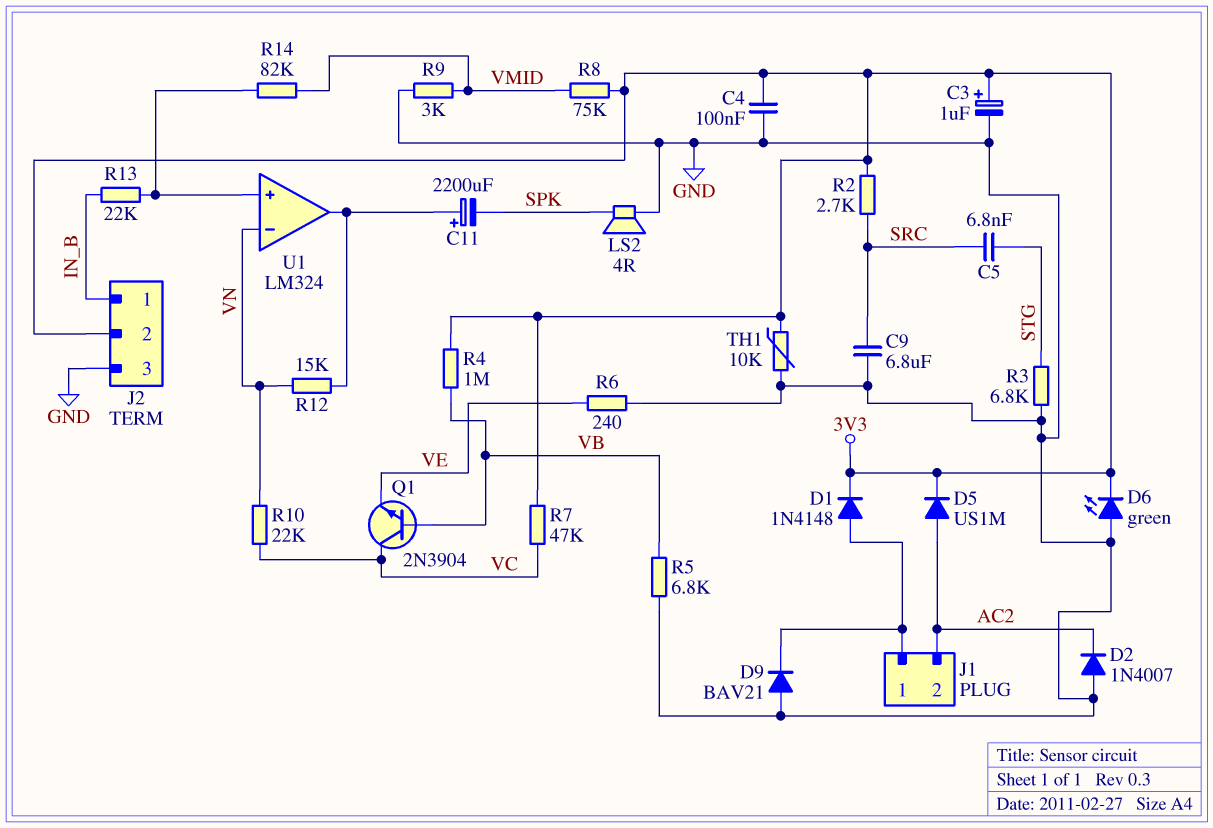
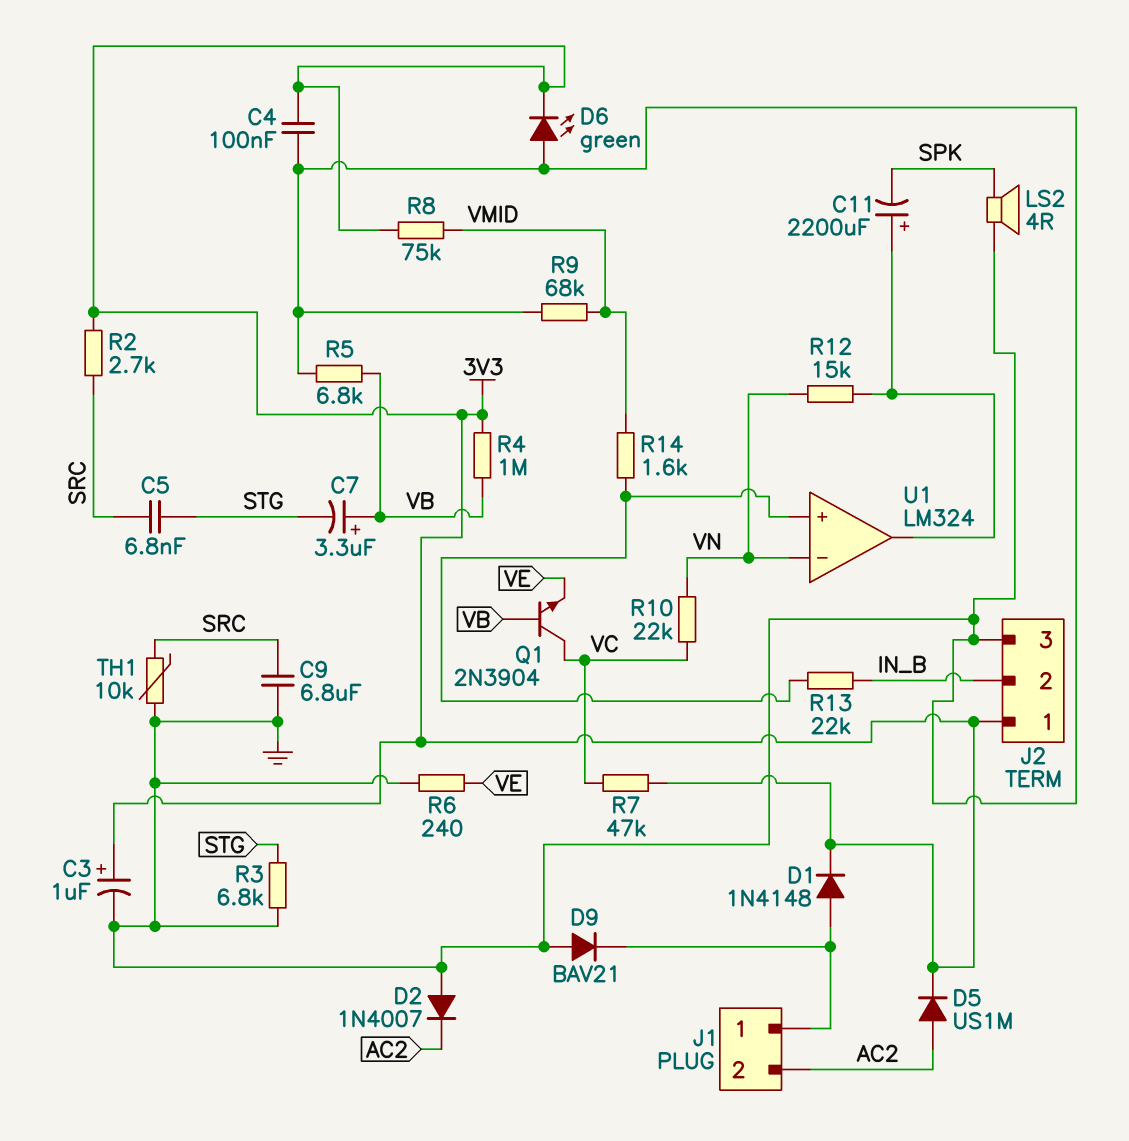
C7: none -> 3.3uF (plus VB, minus STG)
J2 pin 1: IN_B -> 3V3
J2 pin 2: 3V3 -> IN_B
R9: 3k (GND, VMID) -> 68k (GND, VMID)
R14: 82k (U1/in+, VMID) -> 1.6k (U1/in+, VMID)
TH1: 10k (3V3, GND) -> 10k (GND, SRC)

